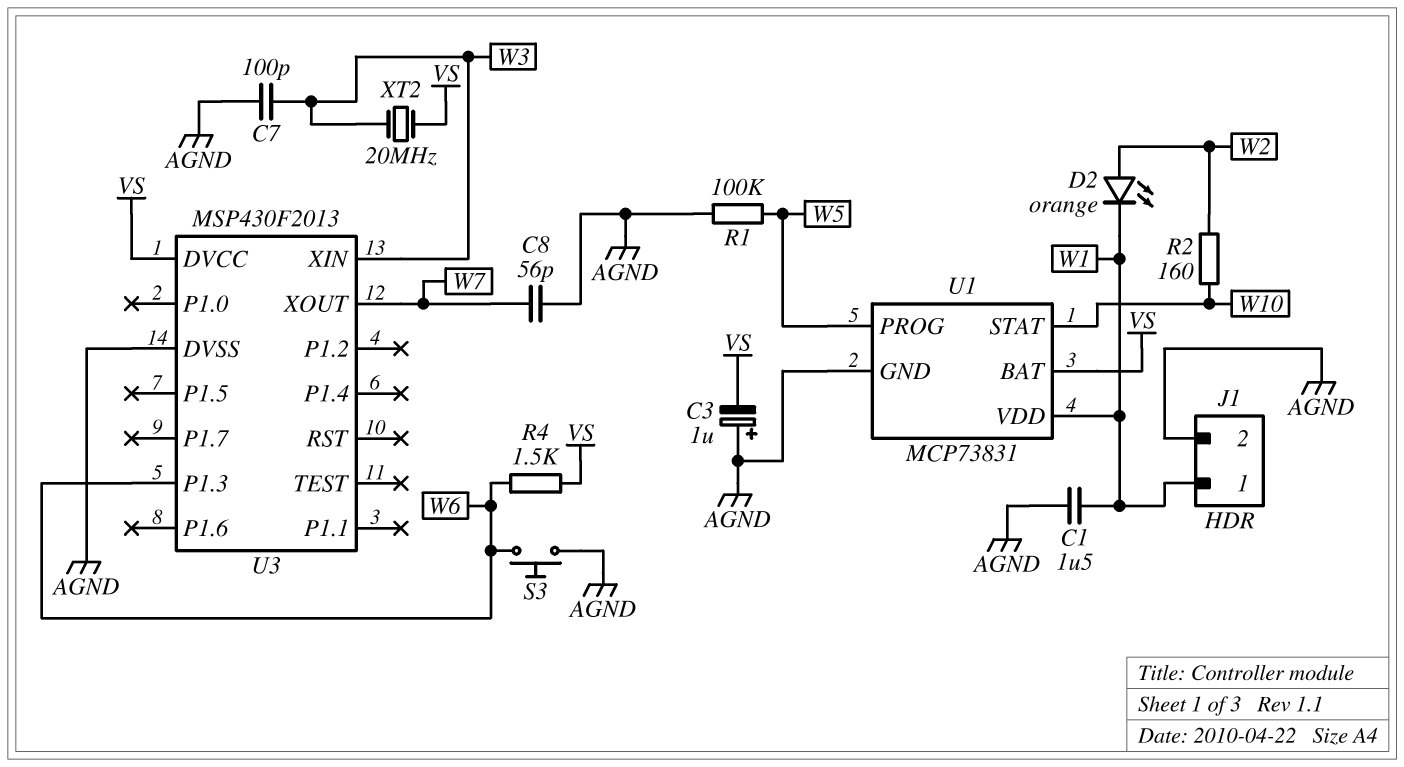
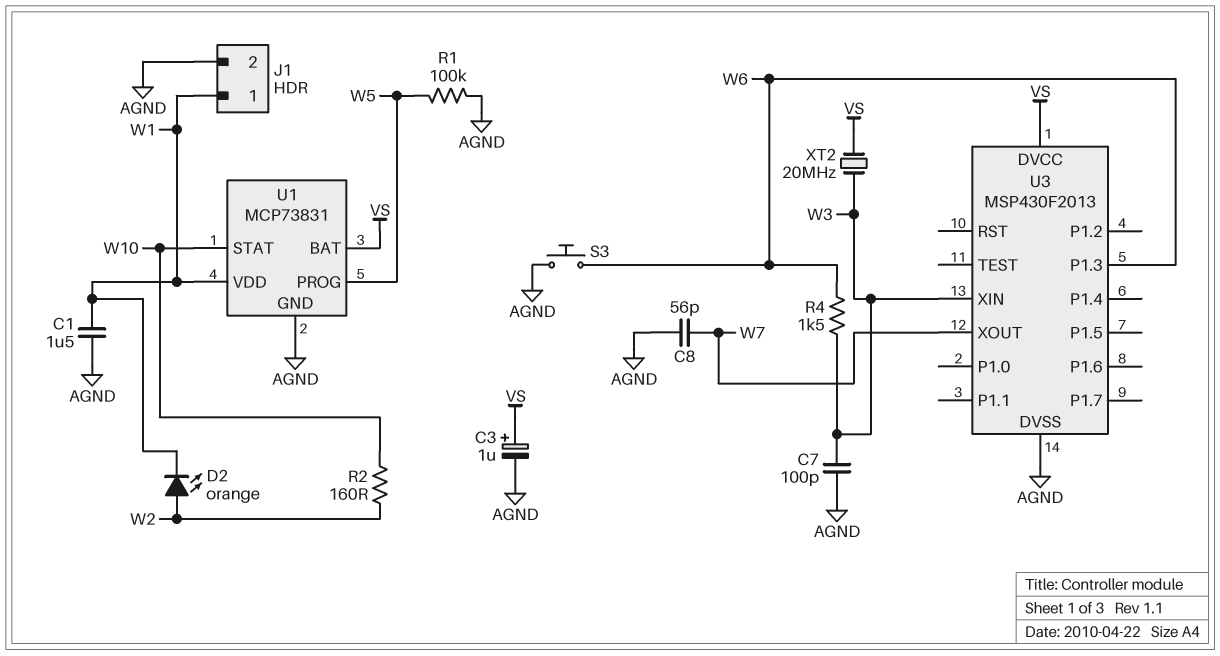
C3: 1uF (plus AGND, minus VS) -> 1uF (plus VS, minus AGND)
R4: 1.5k (VS, W6) -> 1.5k (W3, W6)

